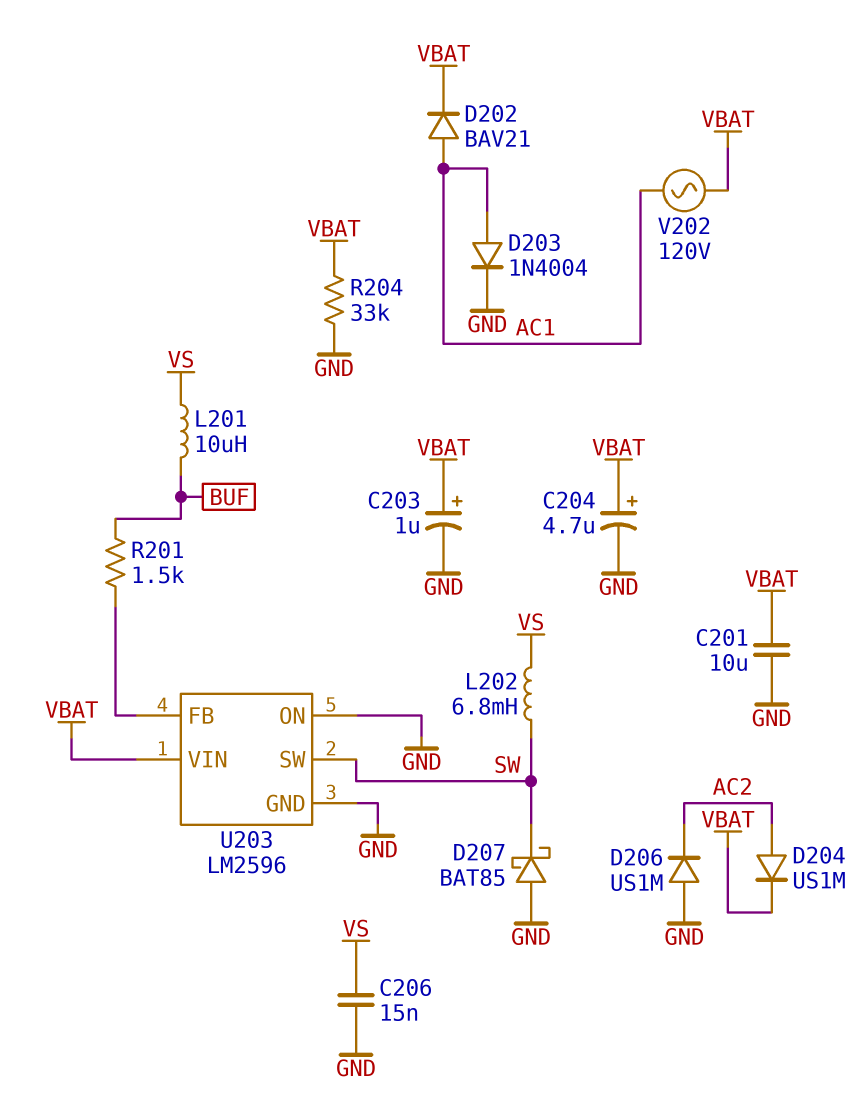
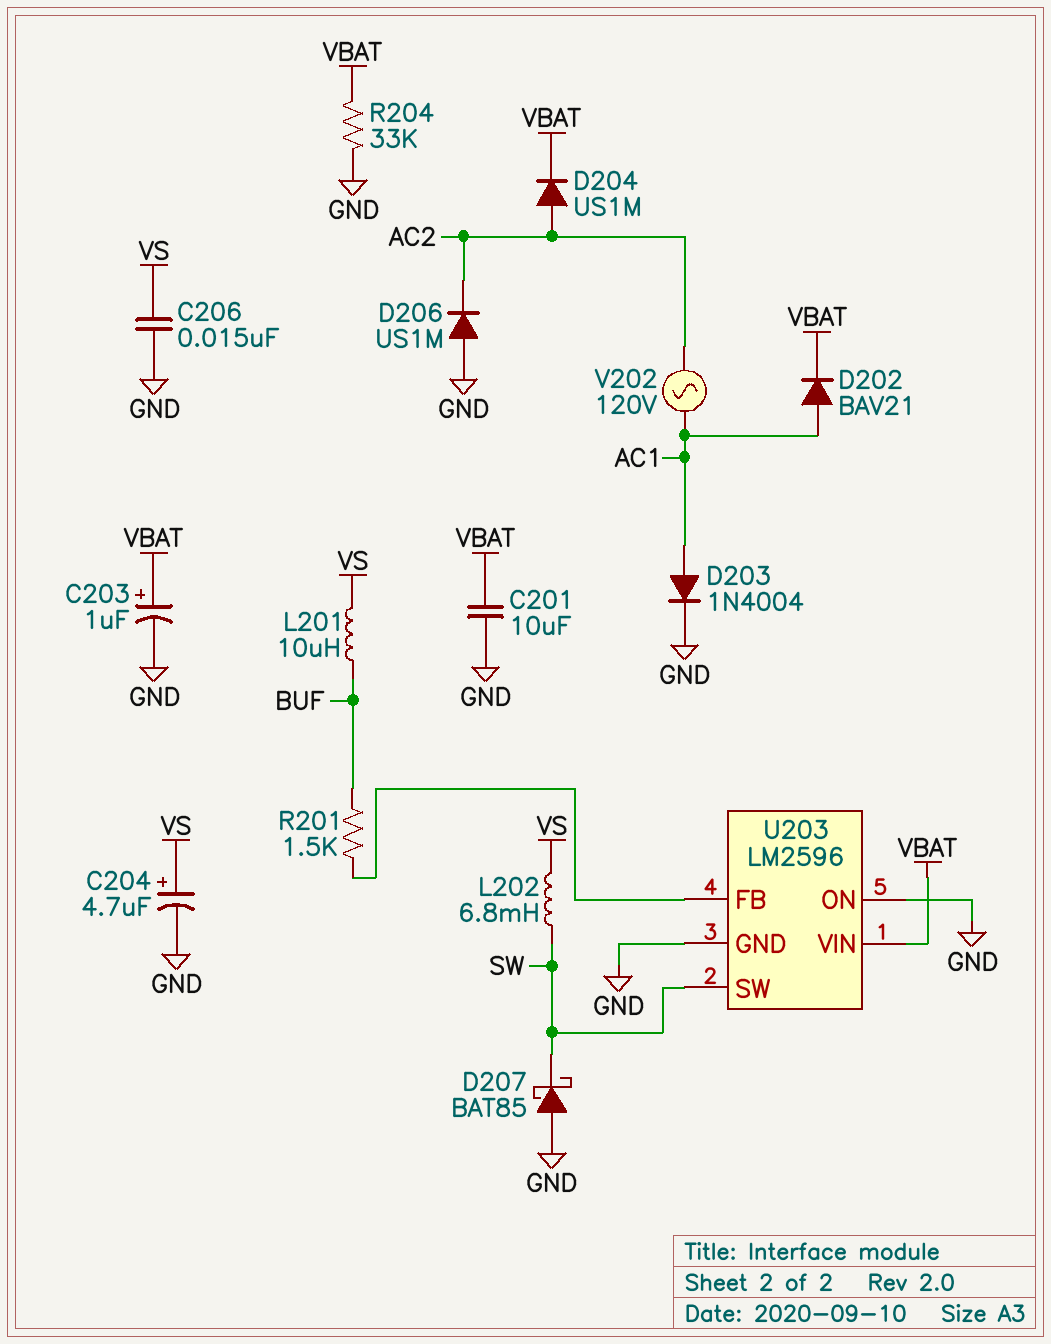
C204: 4.7uF (plus VBAT, minus GND) -> 4.7uF (plus VS, minus GND)
V202: AC 120V (AC1, VBAT) -> AC 120V (AC1, AC2)

